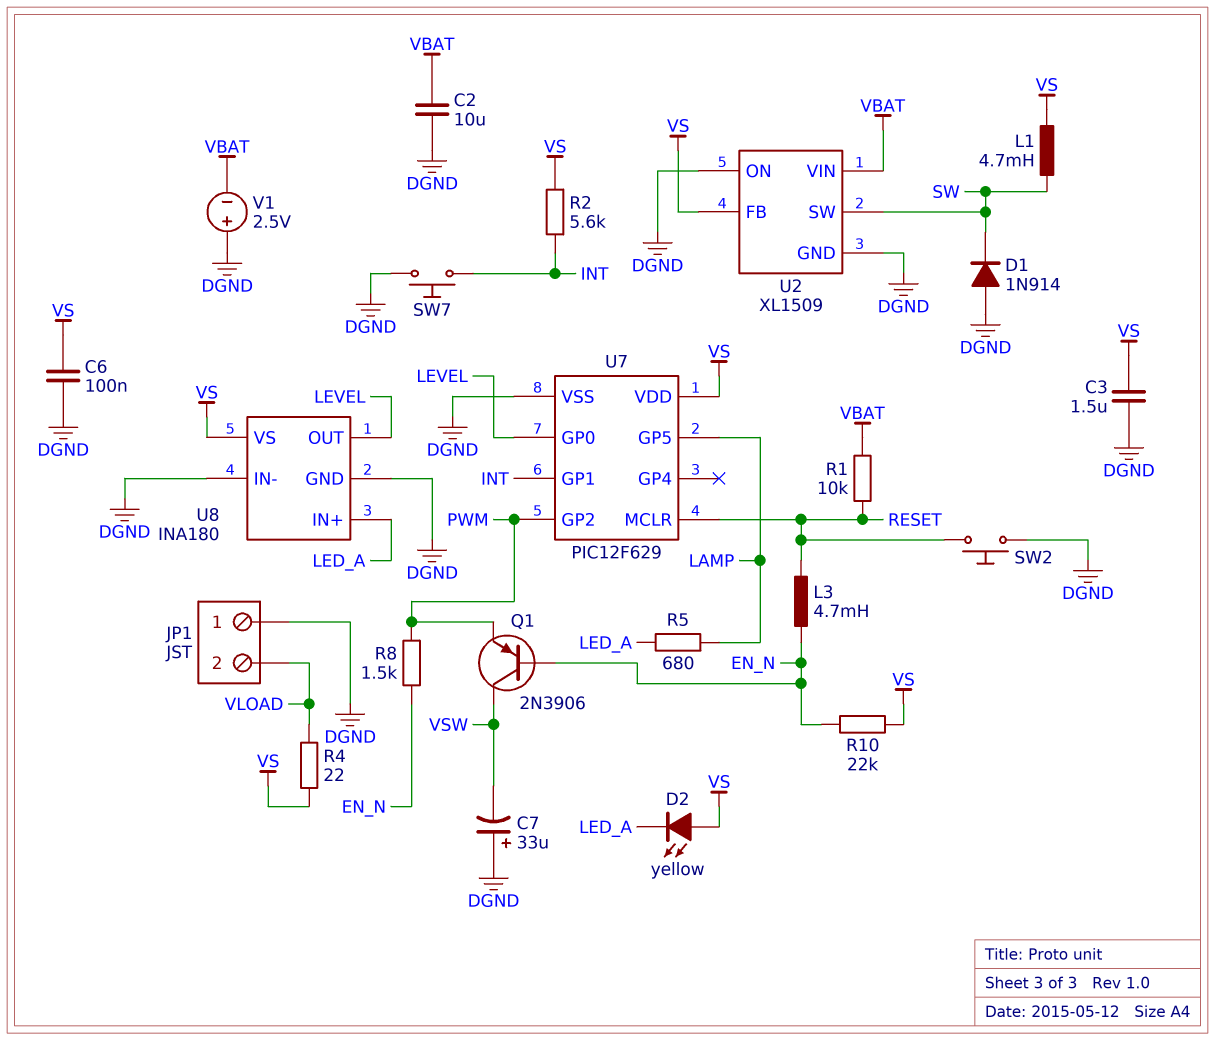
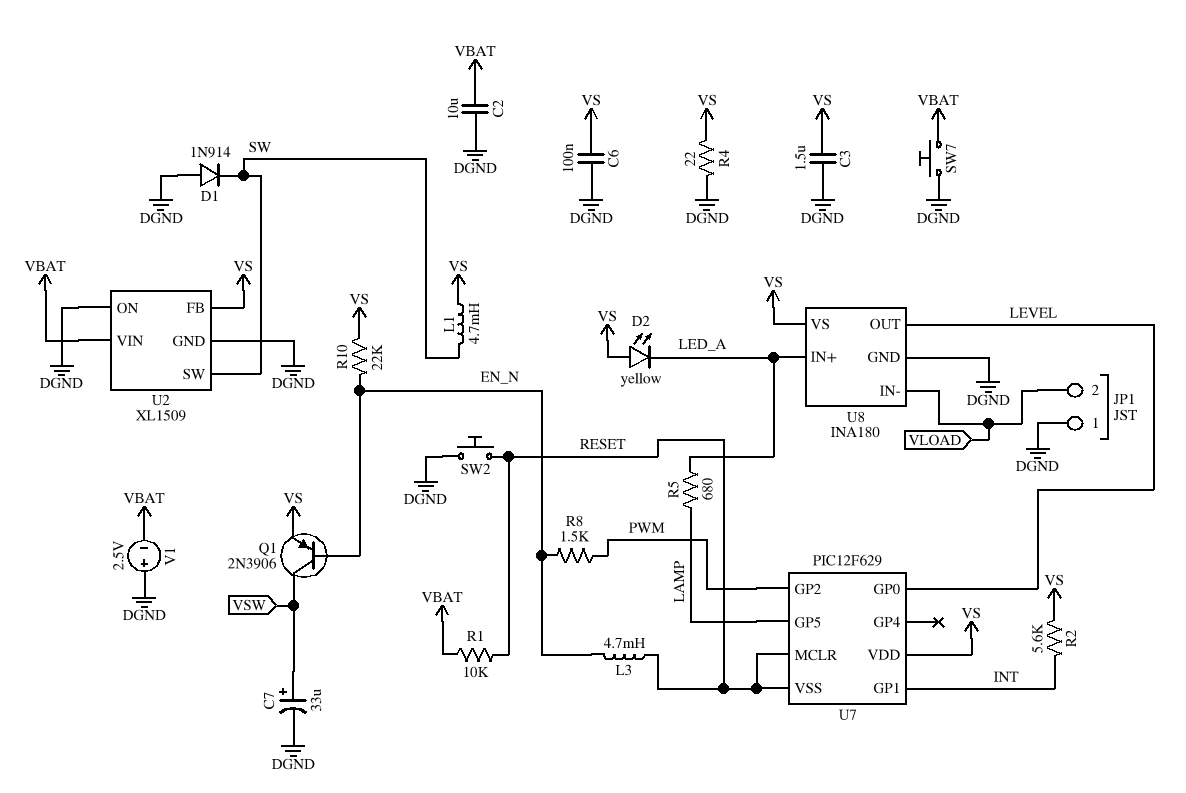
C7: 33uF (plus DGND, minus VSW) -> 33uF (plus VSW, minus DGND)
Q1: PNP 2N3906 (B EN_N, C VSW, E PWM) -> PNP 2N3906 (B EN_N, C VSW, E VS)
R4: 22 (VLOAD, VS) -> 22 (DGND, VS)
SW7: button (DGND, INT) -> button (DGND, VBAT)
U7 pin VSS: DGND -> RESET
U8 pin IN-: DGND -> VLOAD

